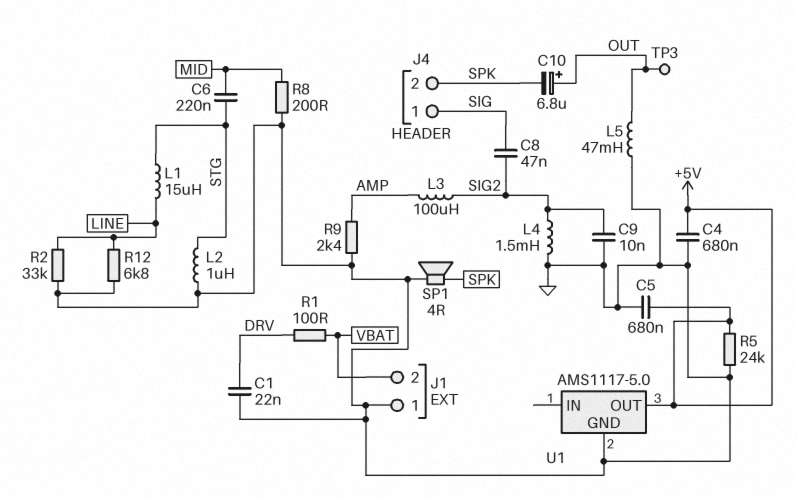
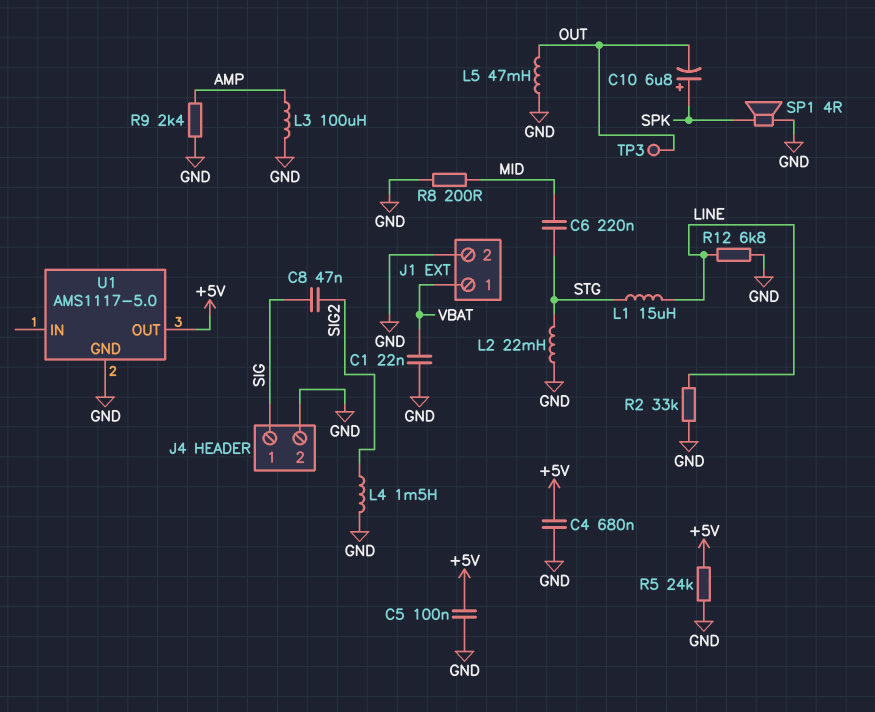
C1: 22nF (DRV, GND) -> 22nF (GND, VBAT)
C5: 680nF (+5V, GND) -> 100nF (+5V, GND)
C9: 10nF (GND, SIG2) -> none
C10: 6.8uF (plus OUT, minus SPK) -> 6.8uF (plus SPK, minus OUT)
J1 pin 1: GND -> VBAT
J1 pin 2: VBAT -> GND
J4 pin 2: SPK -> GND
L2: 1uH (GND, STG) -> 22mH (GND, STG)
L3: 100uH (AMP, SIG2) -> 100uH (AMP, GND)
R1: 100 (DRV, VBAT) -> none

